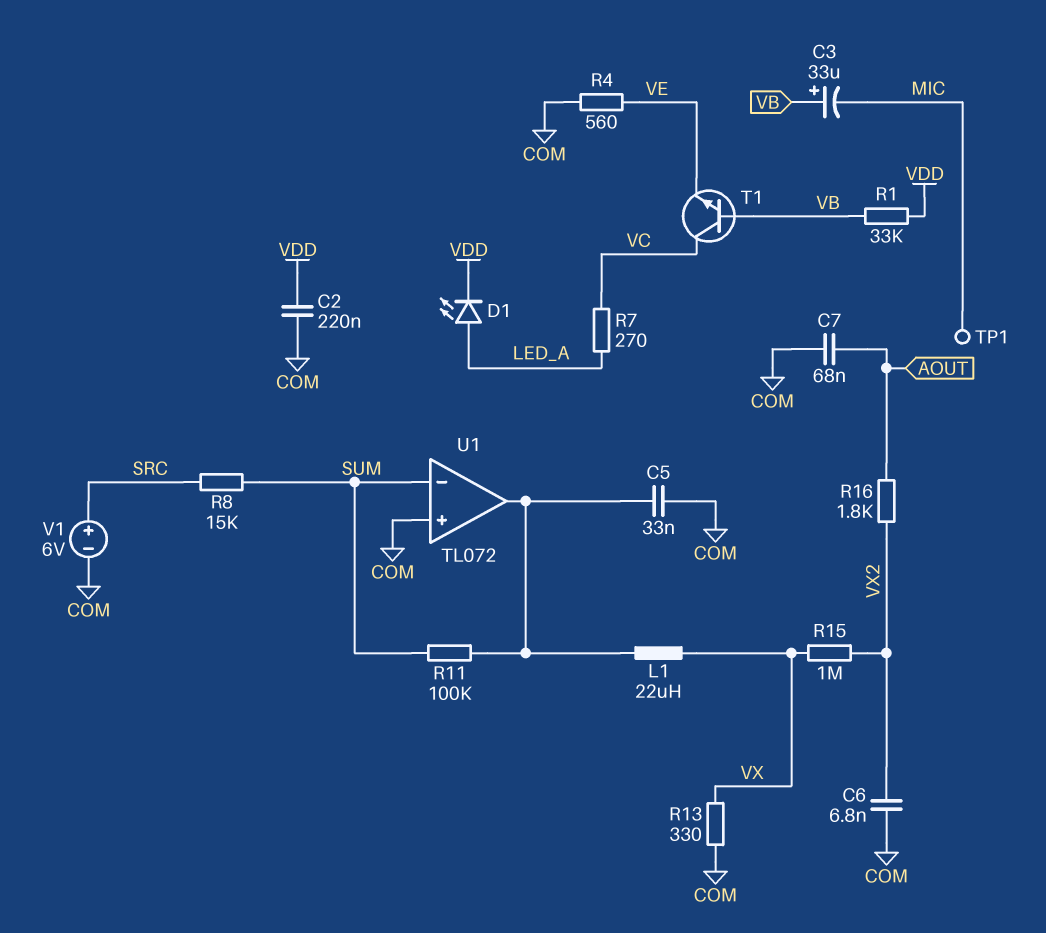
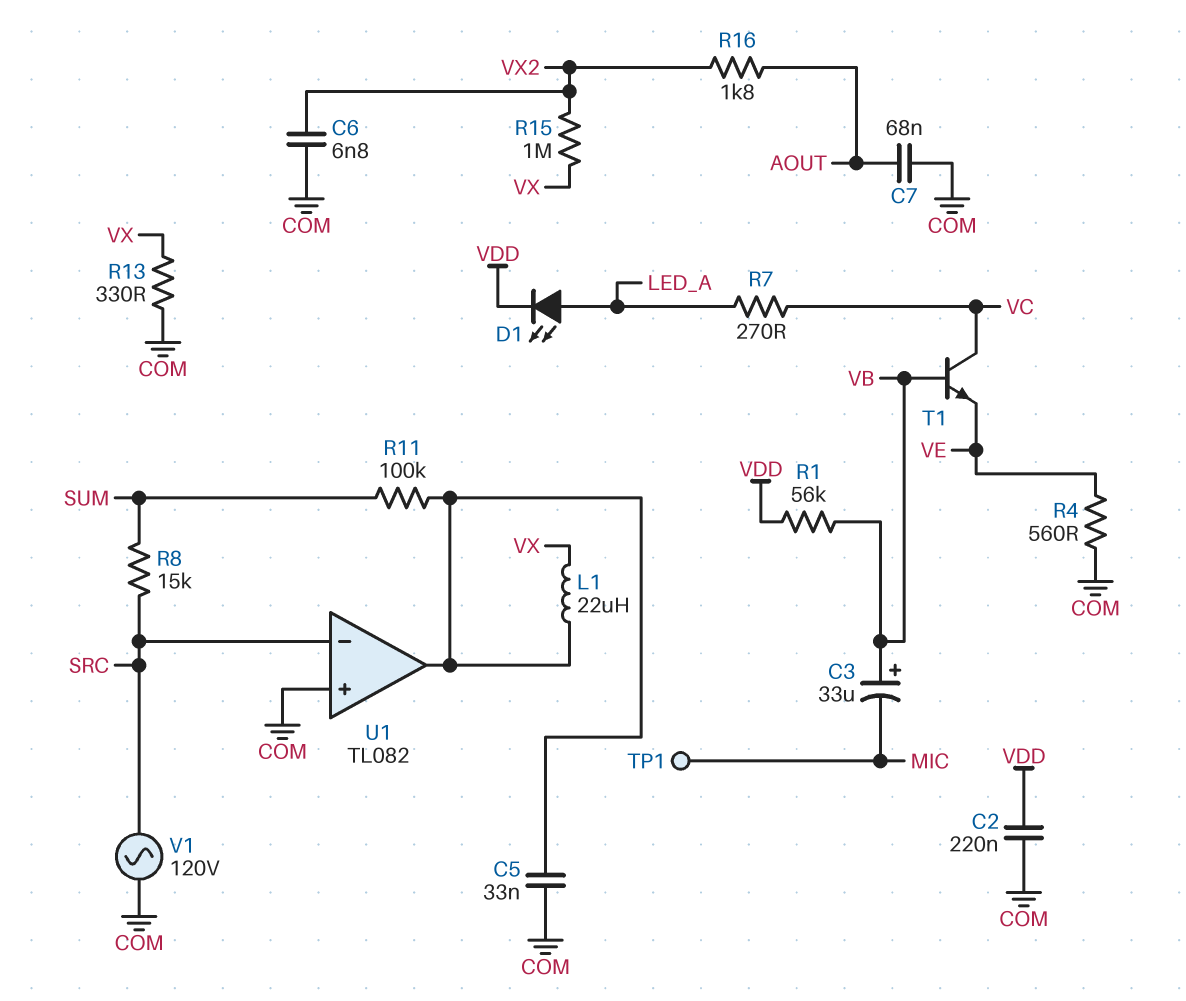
R1: 33k (VB, VDD) -> 56k (VB, VDD)
U1: TL072 -> TL082
U1 pin in-: SUM -> SRC
V1: 6V (plus SRC, minus COM) -> AC 120V (COM, SRC)

